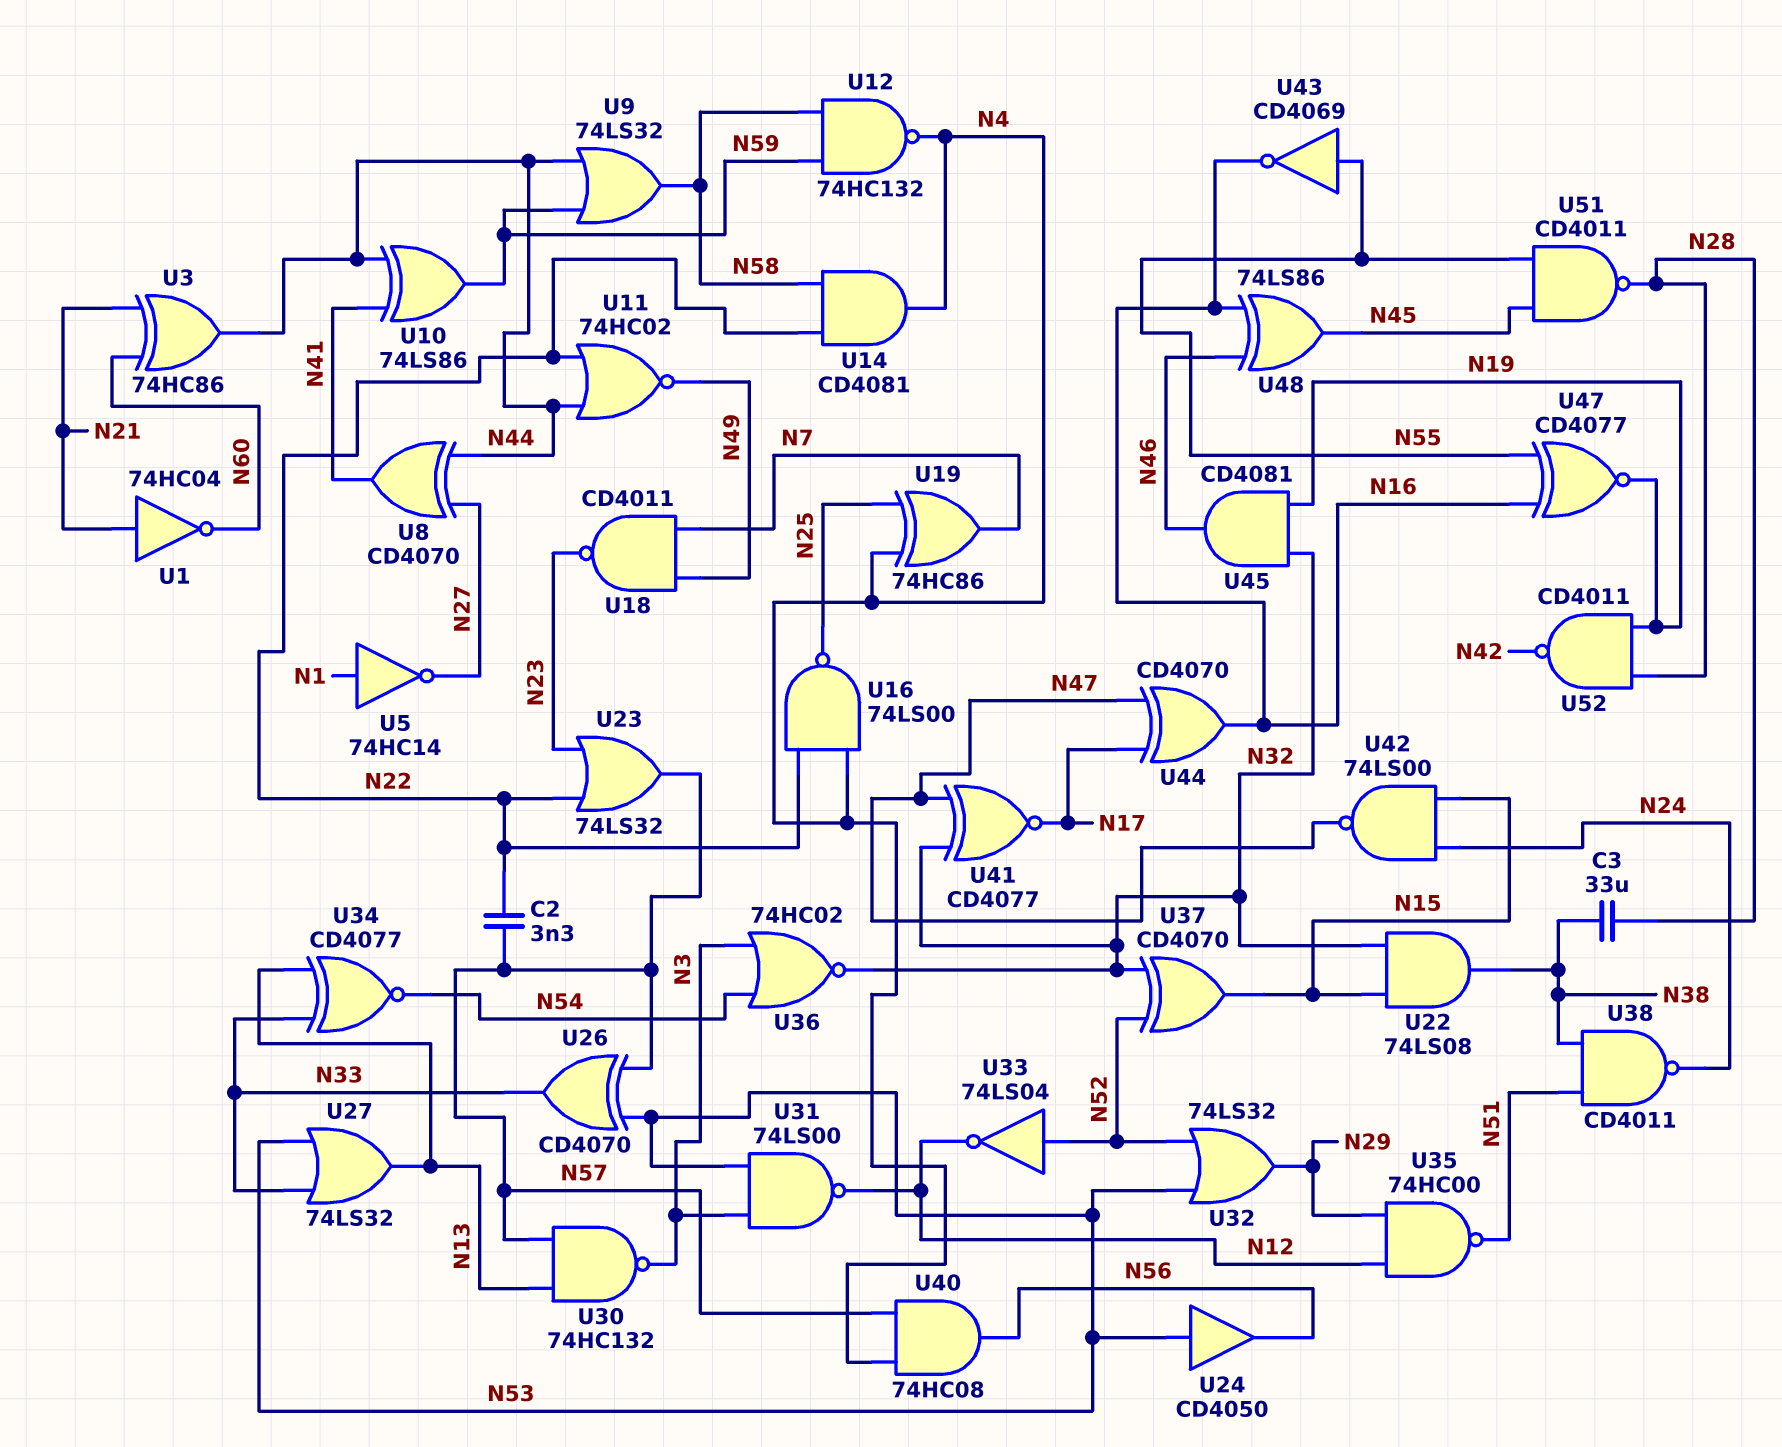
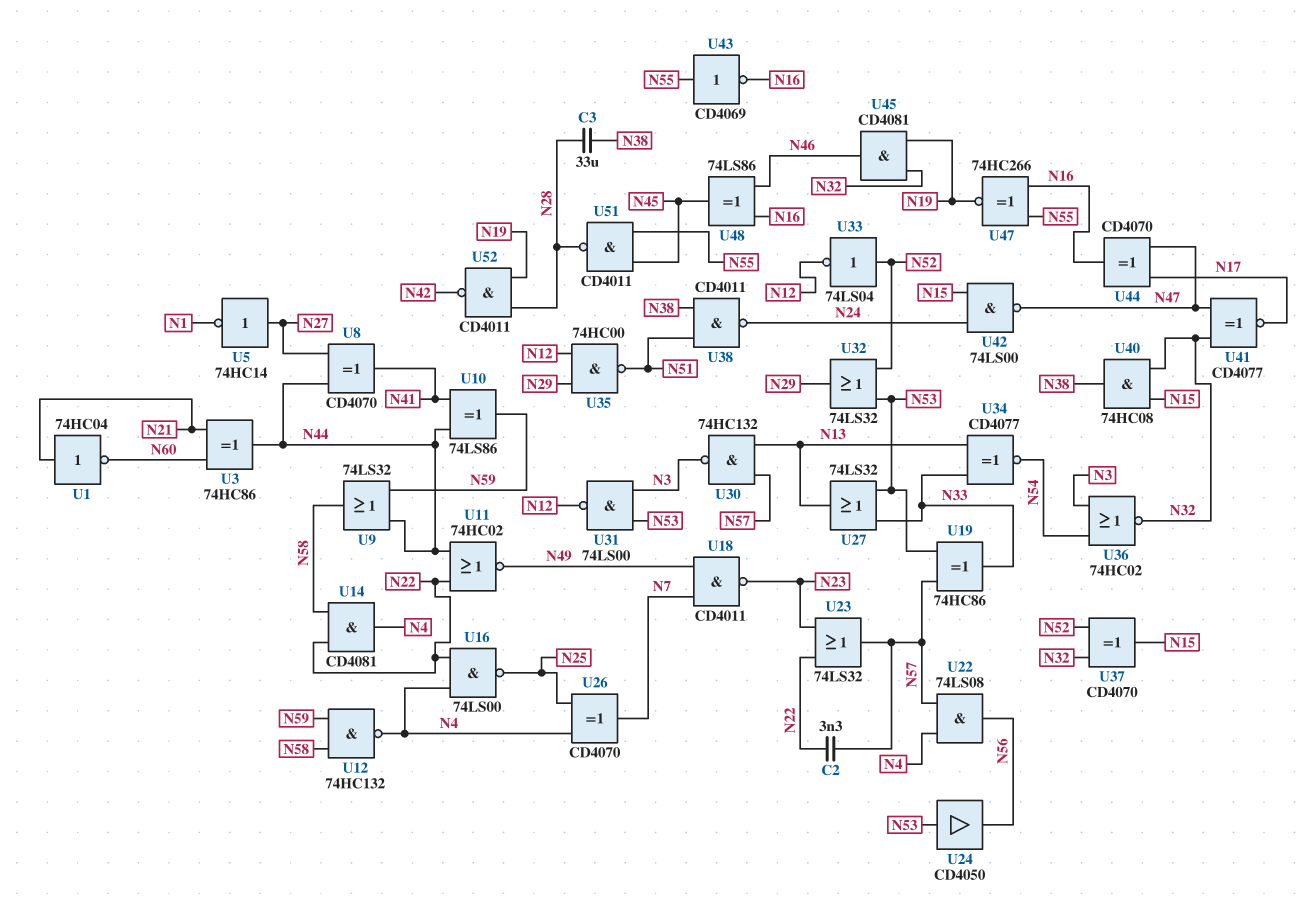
U5: NOT 74HC14 (in N1, out N27) -> NOT 74HC14 (in N27, out N1)
U19: XOR 74HC86 (in N4, in N25, out N7) -> XOR 74HC86 (in N53, in N57, out N33)
U22: AND 74LS08 (in N15, in N32, out N38) -> AND 74LS08 (in N4, in N57, out N56)
U26: XOR CD4070 (in N53, in N57, out N33) -> XOR CD4070 (in N4, in N25, out N7)
U40: AND 74HC08 (in N4, in N57, out N56) -> AND 74HC08 (in N15, in N32, out N38)
U47: XNOR CD4077 (in N16, in N55, out N19) -> XNOR 74HC266 (in N16, in N55, out N19)

